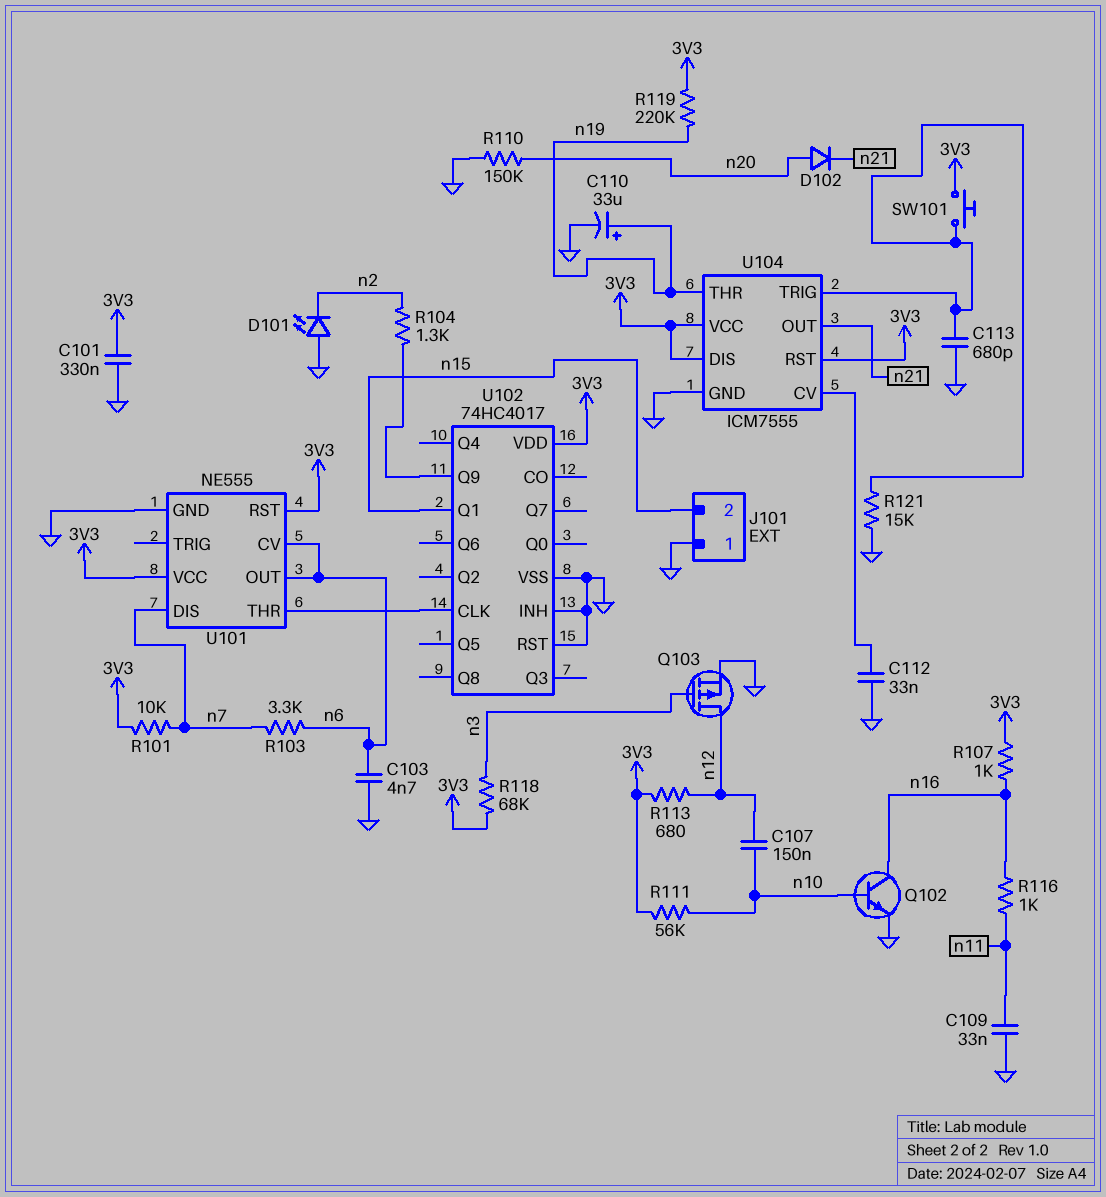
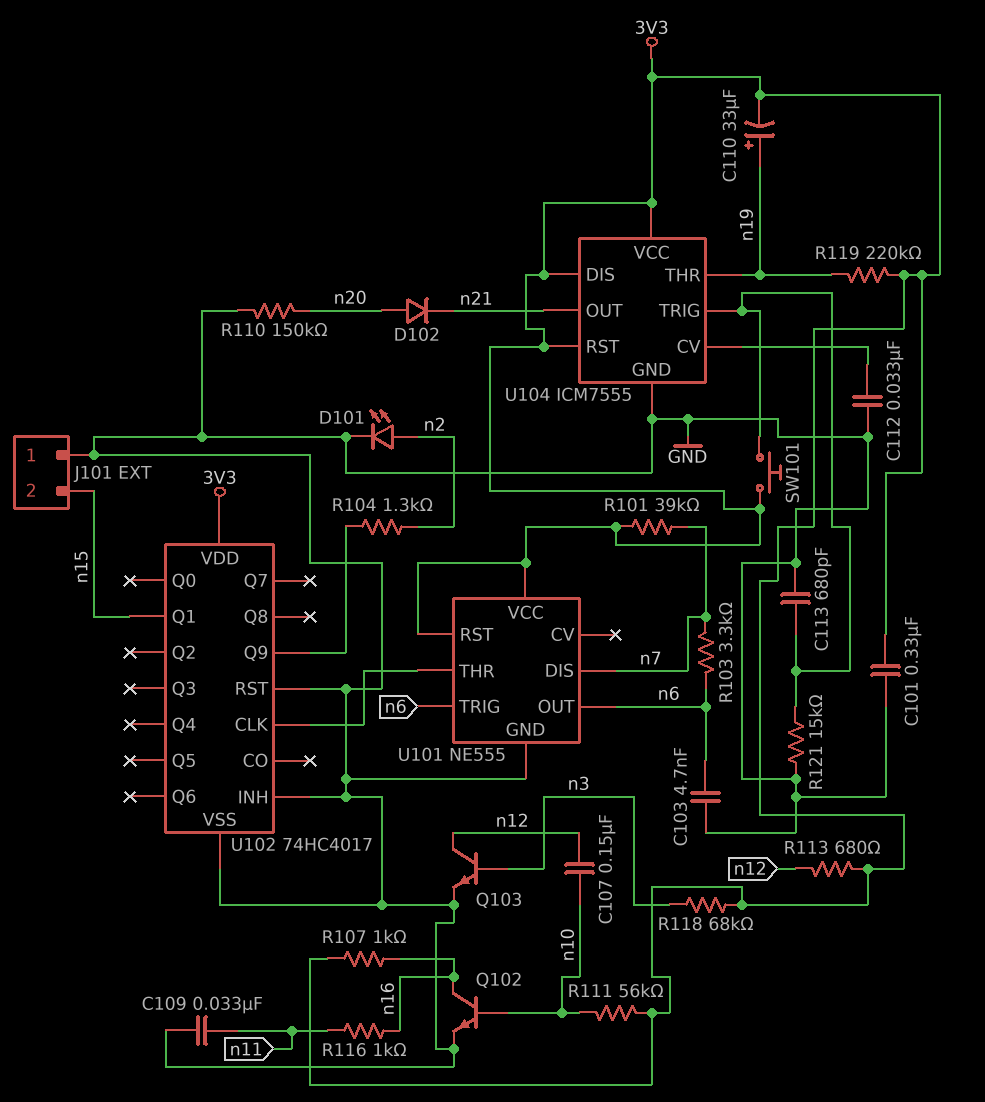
C110: 33uF (plus n19, minus GND) -> 33uF (plus n19, minus 3V3)
D101: LED (A GND, K n2) -> LED (A n2, K GND)
Q103: PMOS (G n3, D n12, S GND) -> NPN (B n3, C n12, E GND)
R101: 10k (3V3, n7) -> 39k (3V3, n7)
U101 pin CV: n6 -> none
U101 pin TRIG: none -> n6

